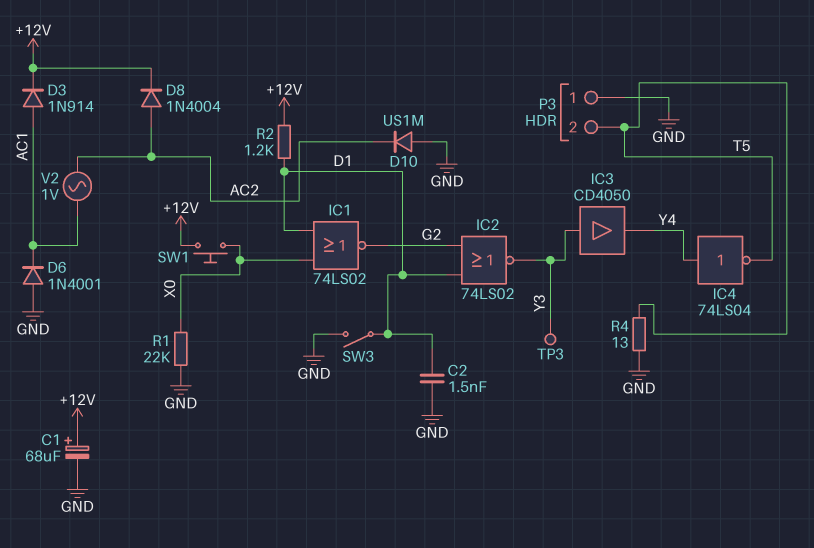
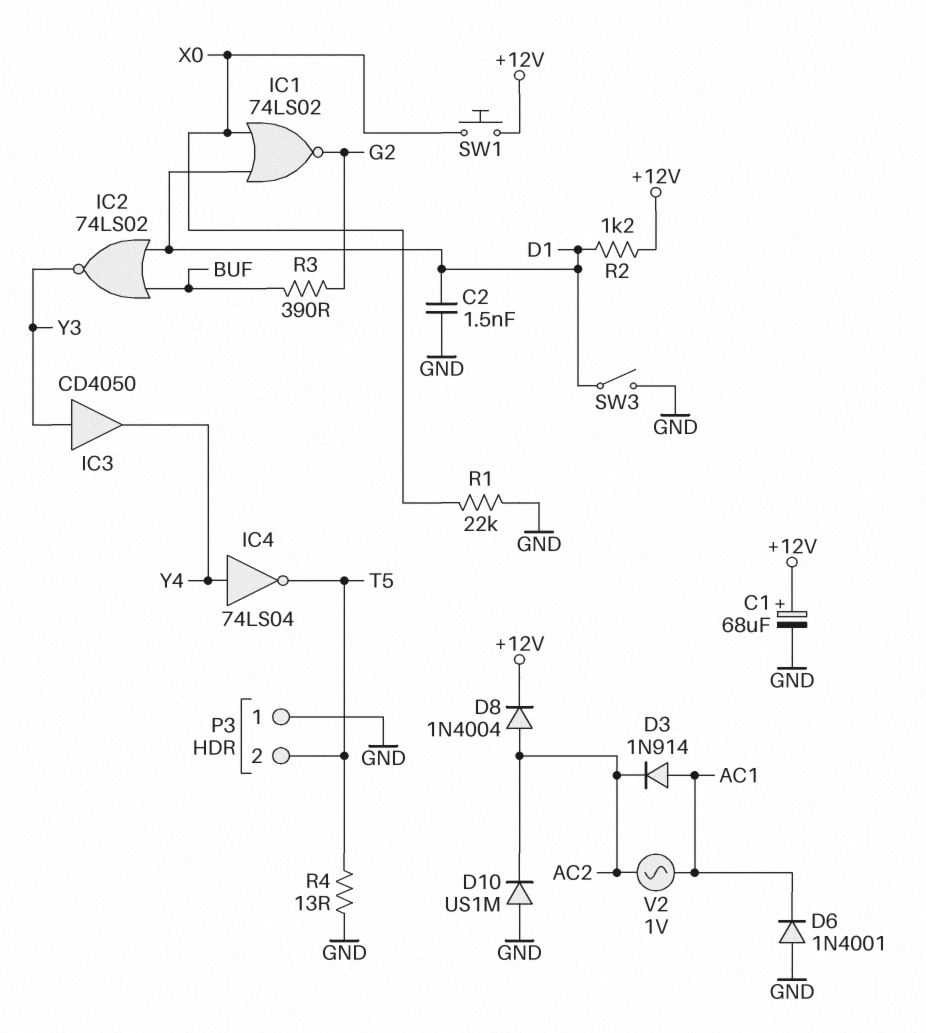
D3: diode 1N914 (A AC1, K +12V) -> diode 1N914 (A AC1, K AC2)
IC2: NOR 74LS02 (in D1, in G2, out Y3) -> NOR 74LS02 (in BUF, in D1, out Y3)
R3: none -> 390 (BUF, G2)
TP3: test point (Y3) -> none

